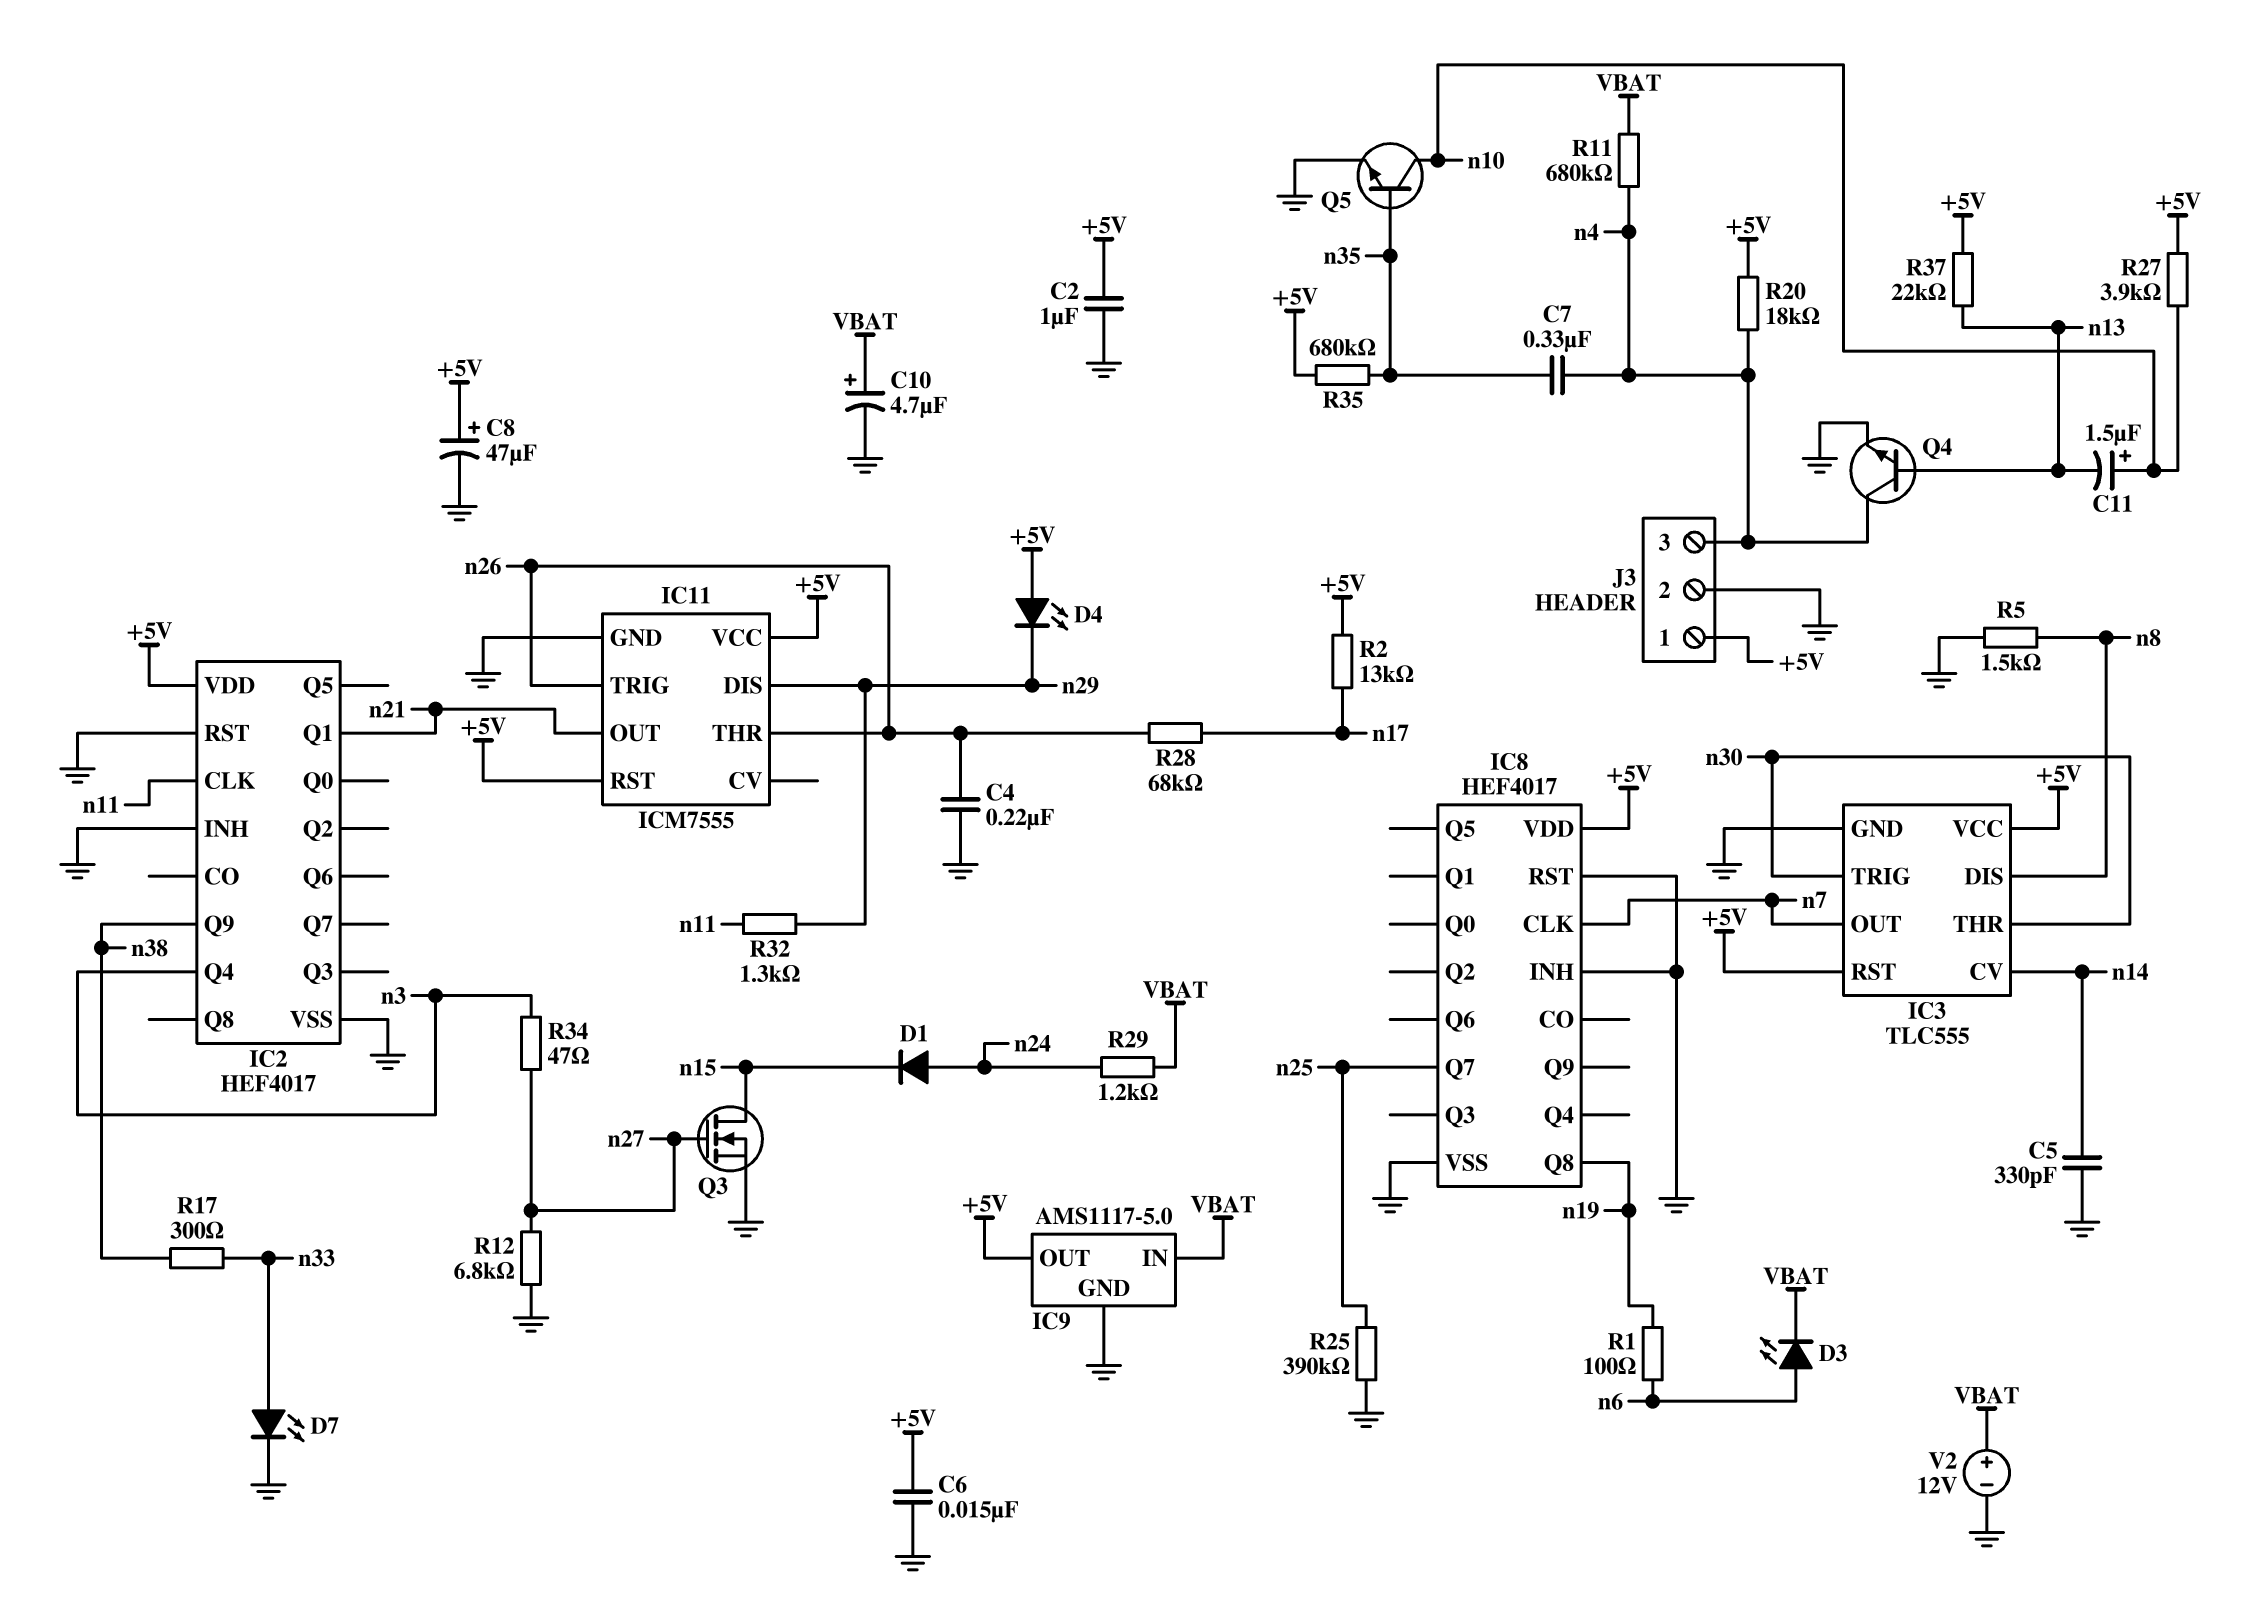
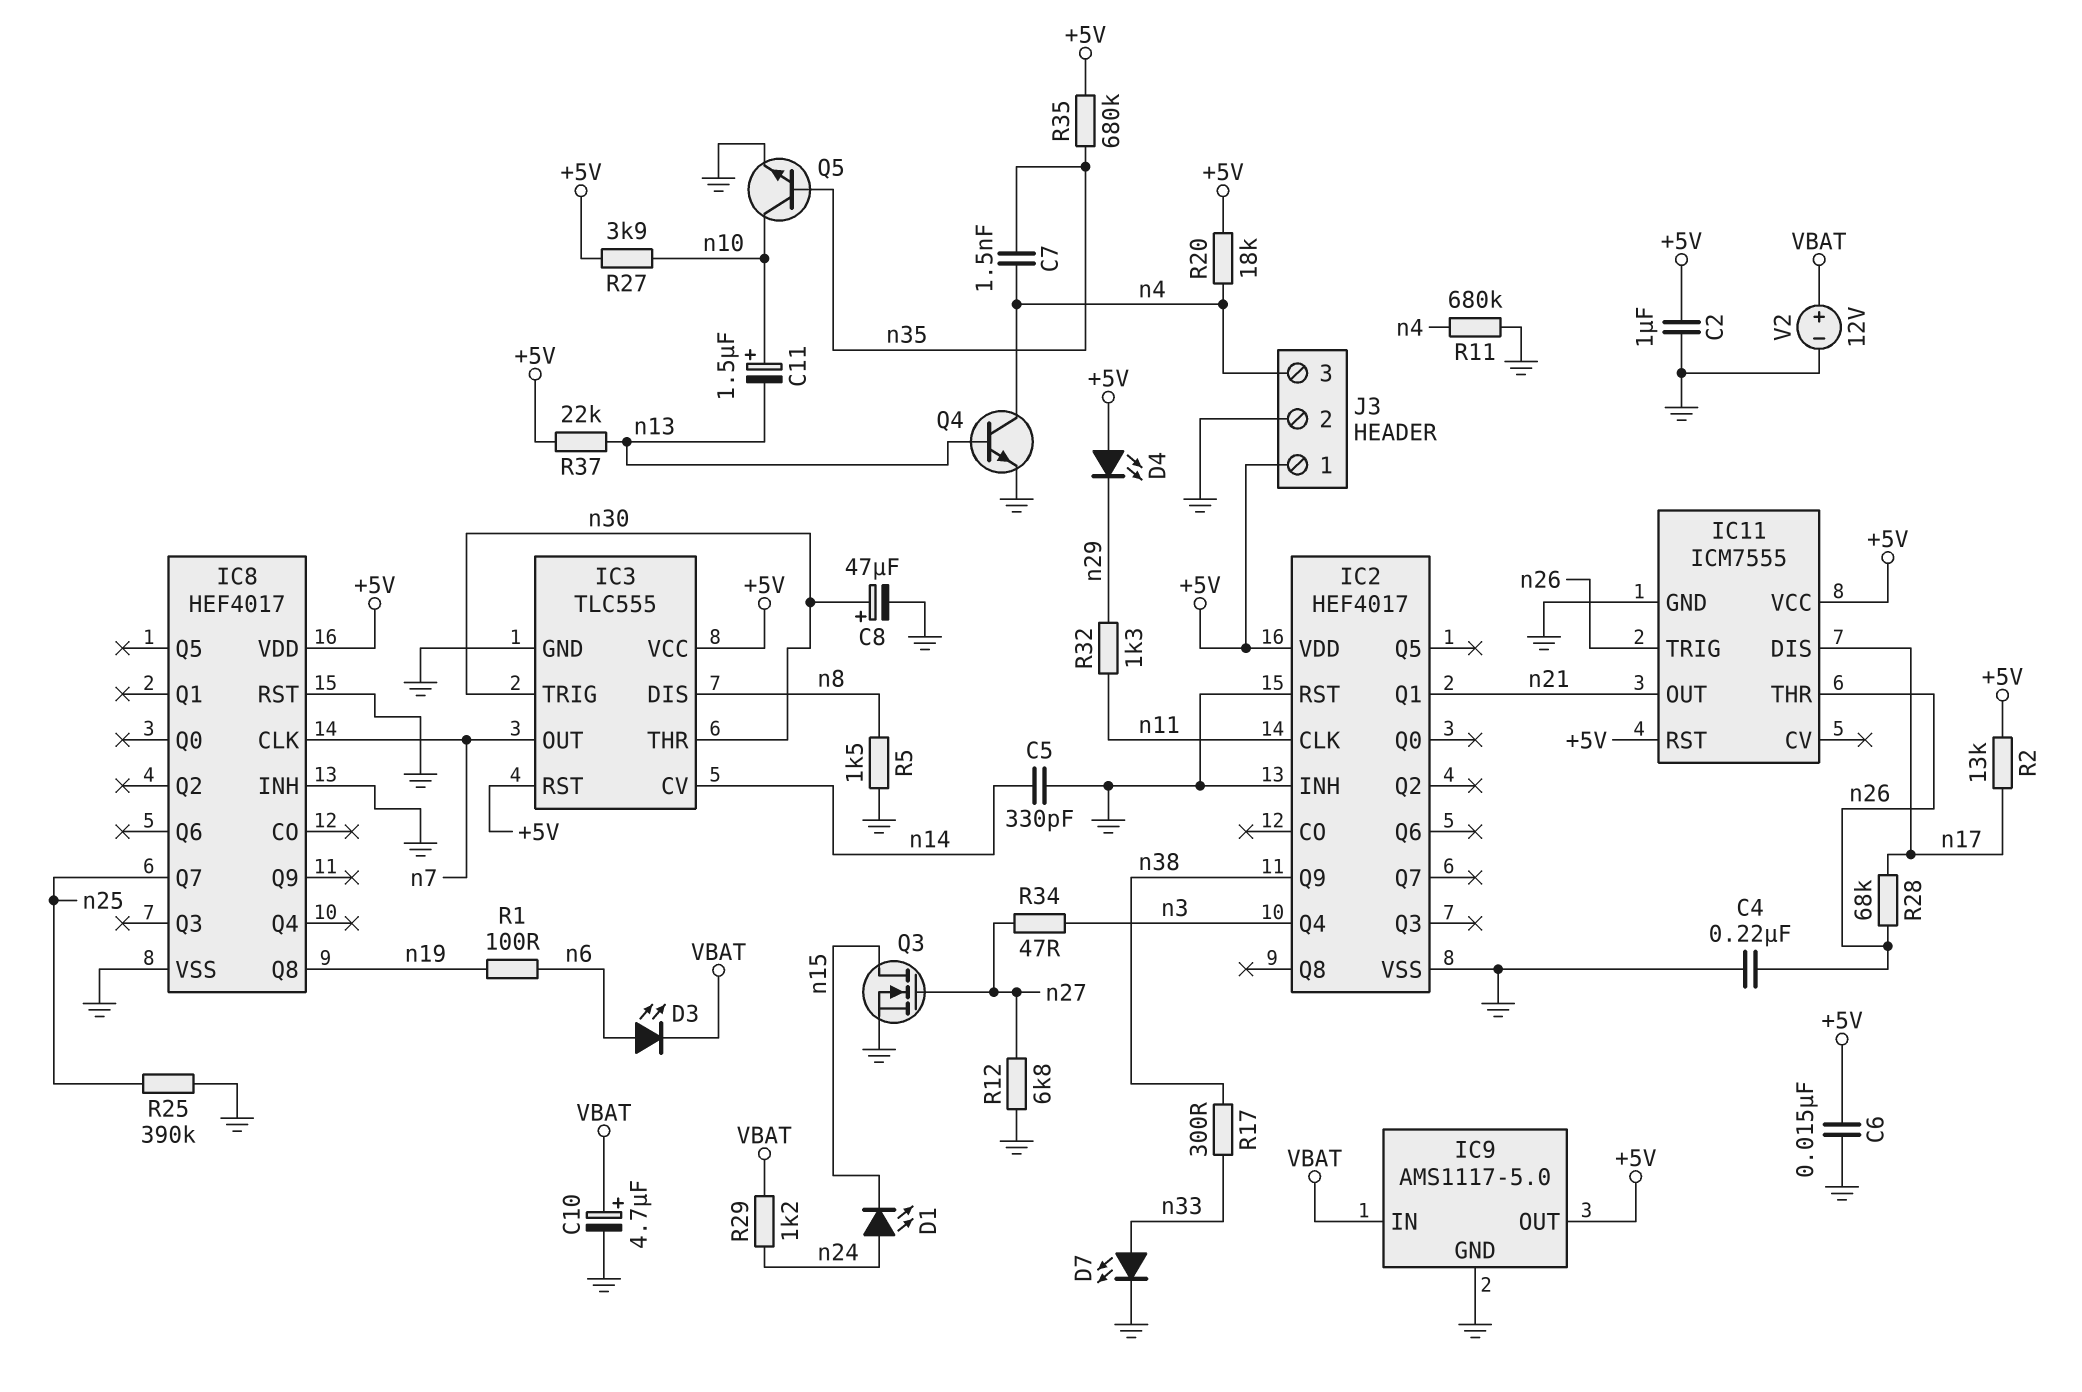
C7: 330nF (n4, n35) -> 1.5nF (n4, n35)
C8: 47uF (plus +5V, minus GND) -> 47uF (plus n30, minus GND)
D1: diode (A n24, K n15) -> LED (A n24, K n15)
IC11 pin DIS: n29 -> n17
R11: 680k (VBAT, n4) -> 680k (GND, n4)

